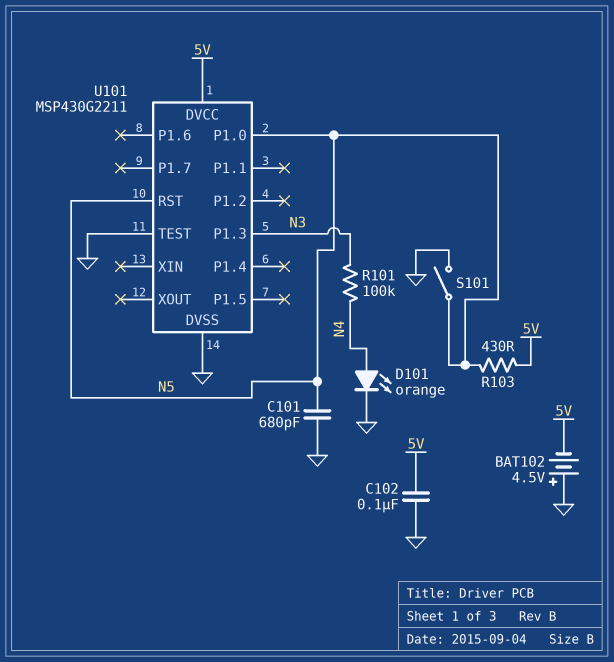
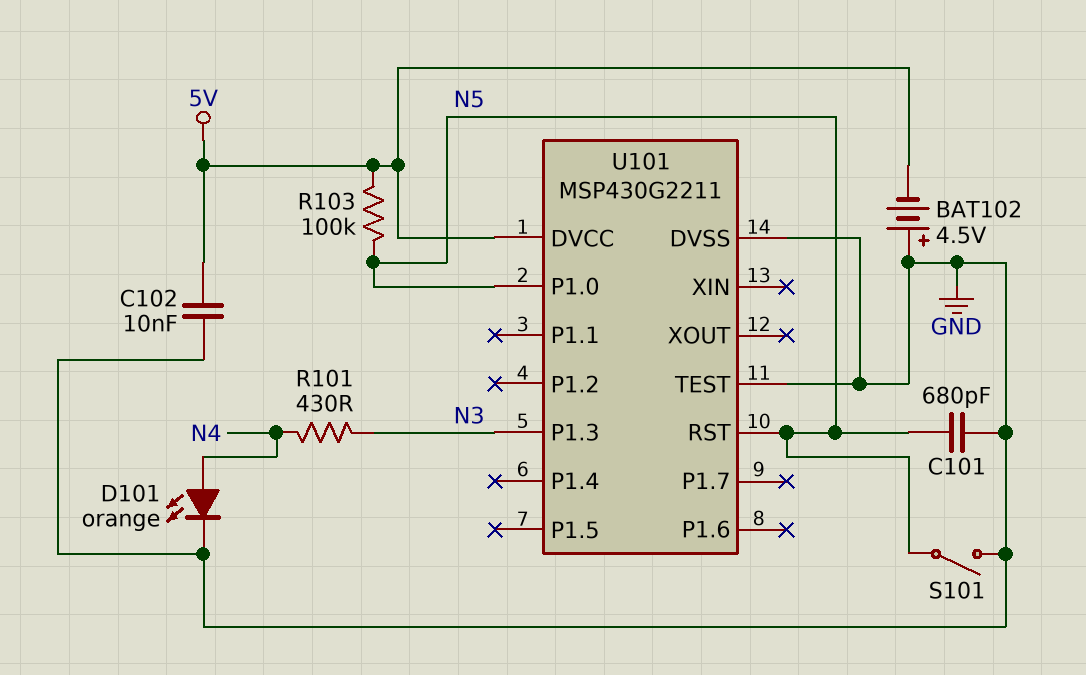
C102: 100nF (5V, GND) -> 10nF (5V, GND)
R101: 100k (N3, N4) -> 430 (N3, N4)
R103: 430 (5V, N5) -> 100k (5V, N5)

